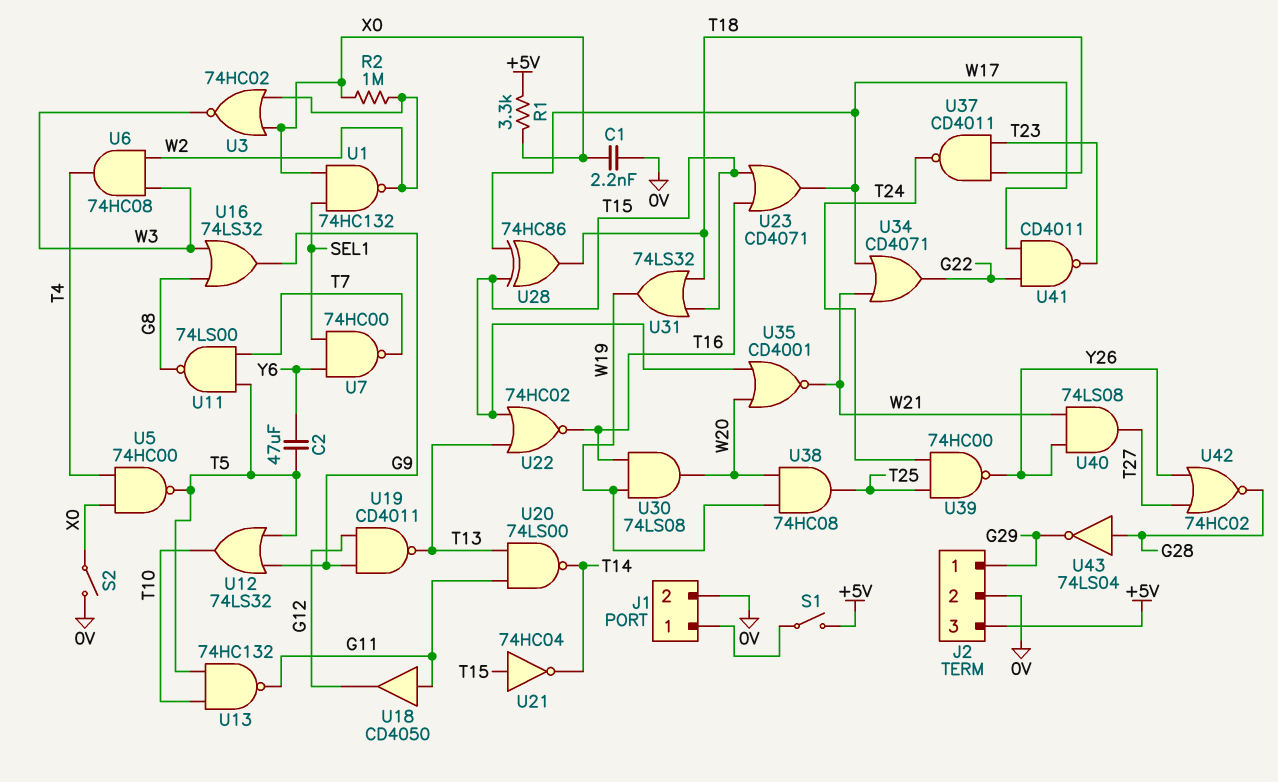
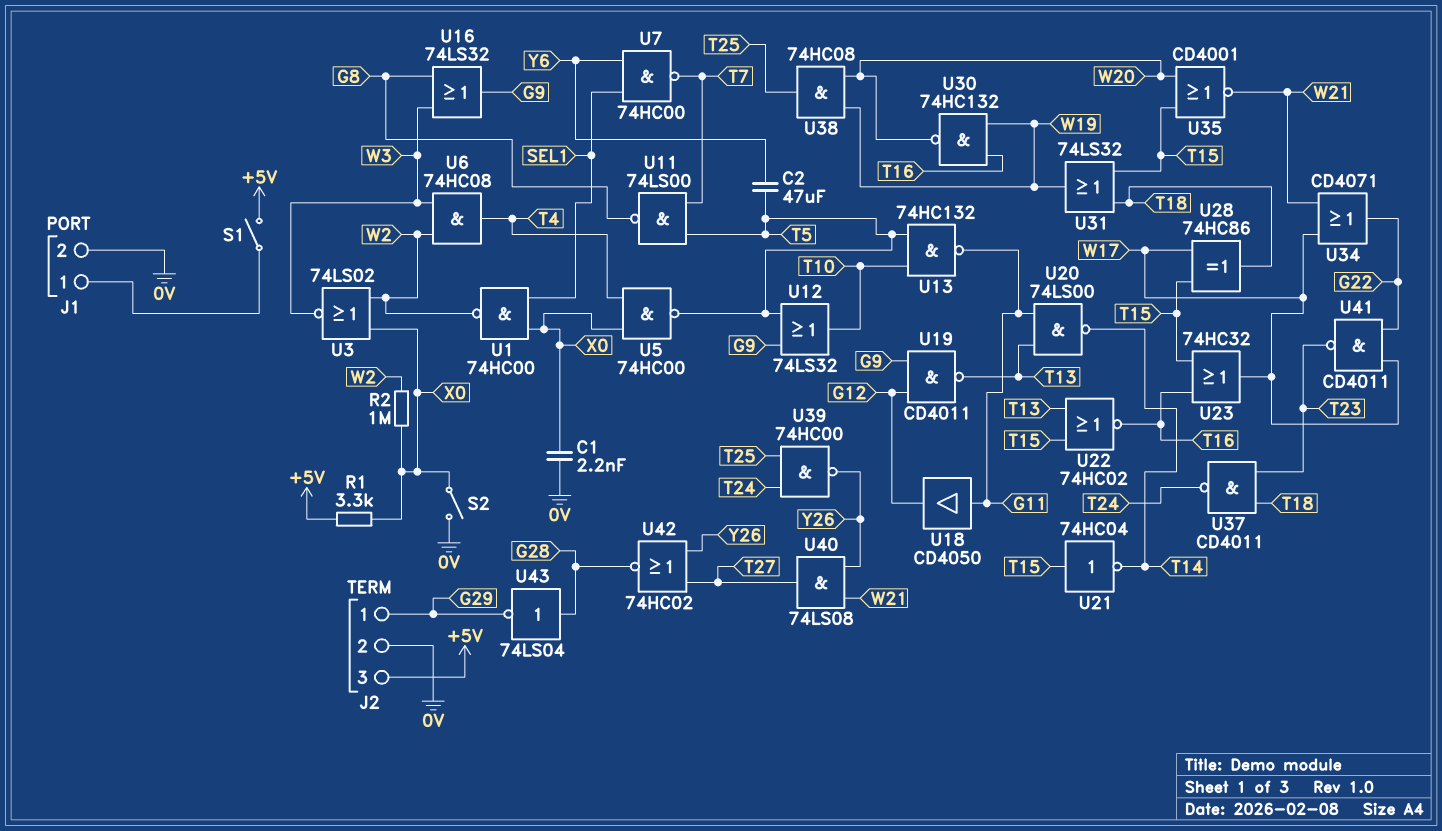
U1: NAND 74HC132 (in SEL1, in X0, out W2) -> NAND 74HC00 (in SEL1, in X0, out W2)
U3: NOR 74HC02 (in W2, in X0, out W3) -> NOR 74LS02 (in W2, in X0, out W3)
U23: OR CD4071 (in T15, in T16, out W17) -> OR 74HC32 (in T15, in T16, out W17)
U30: AND 74LS08 (in T16, in W19, out W20) -> NAND 74HC132 (in T16, in W19, out W20)

